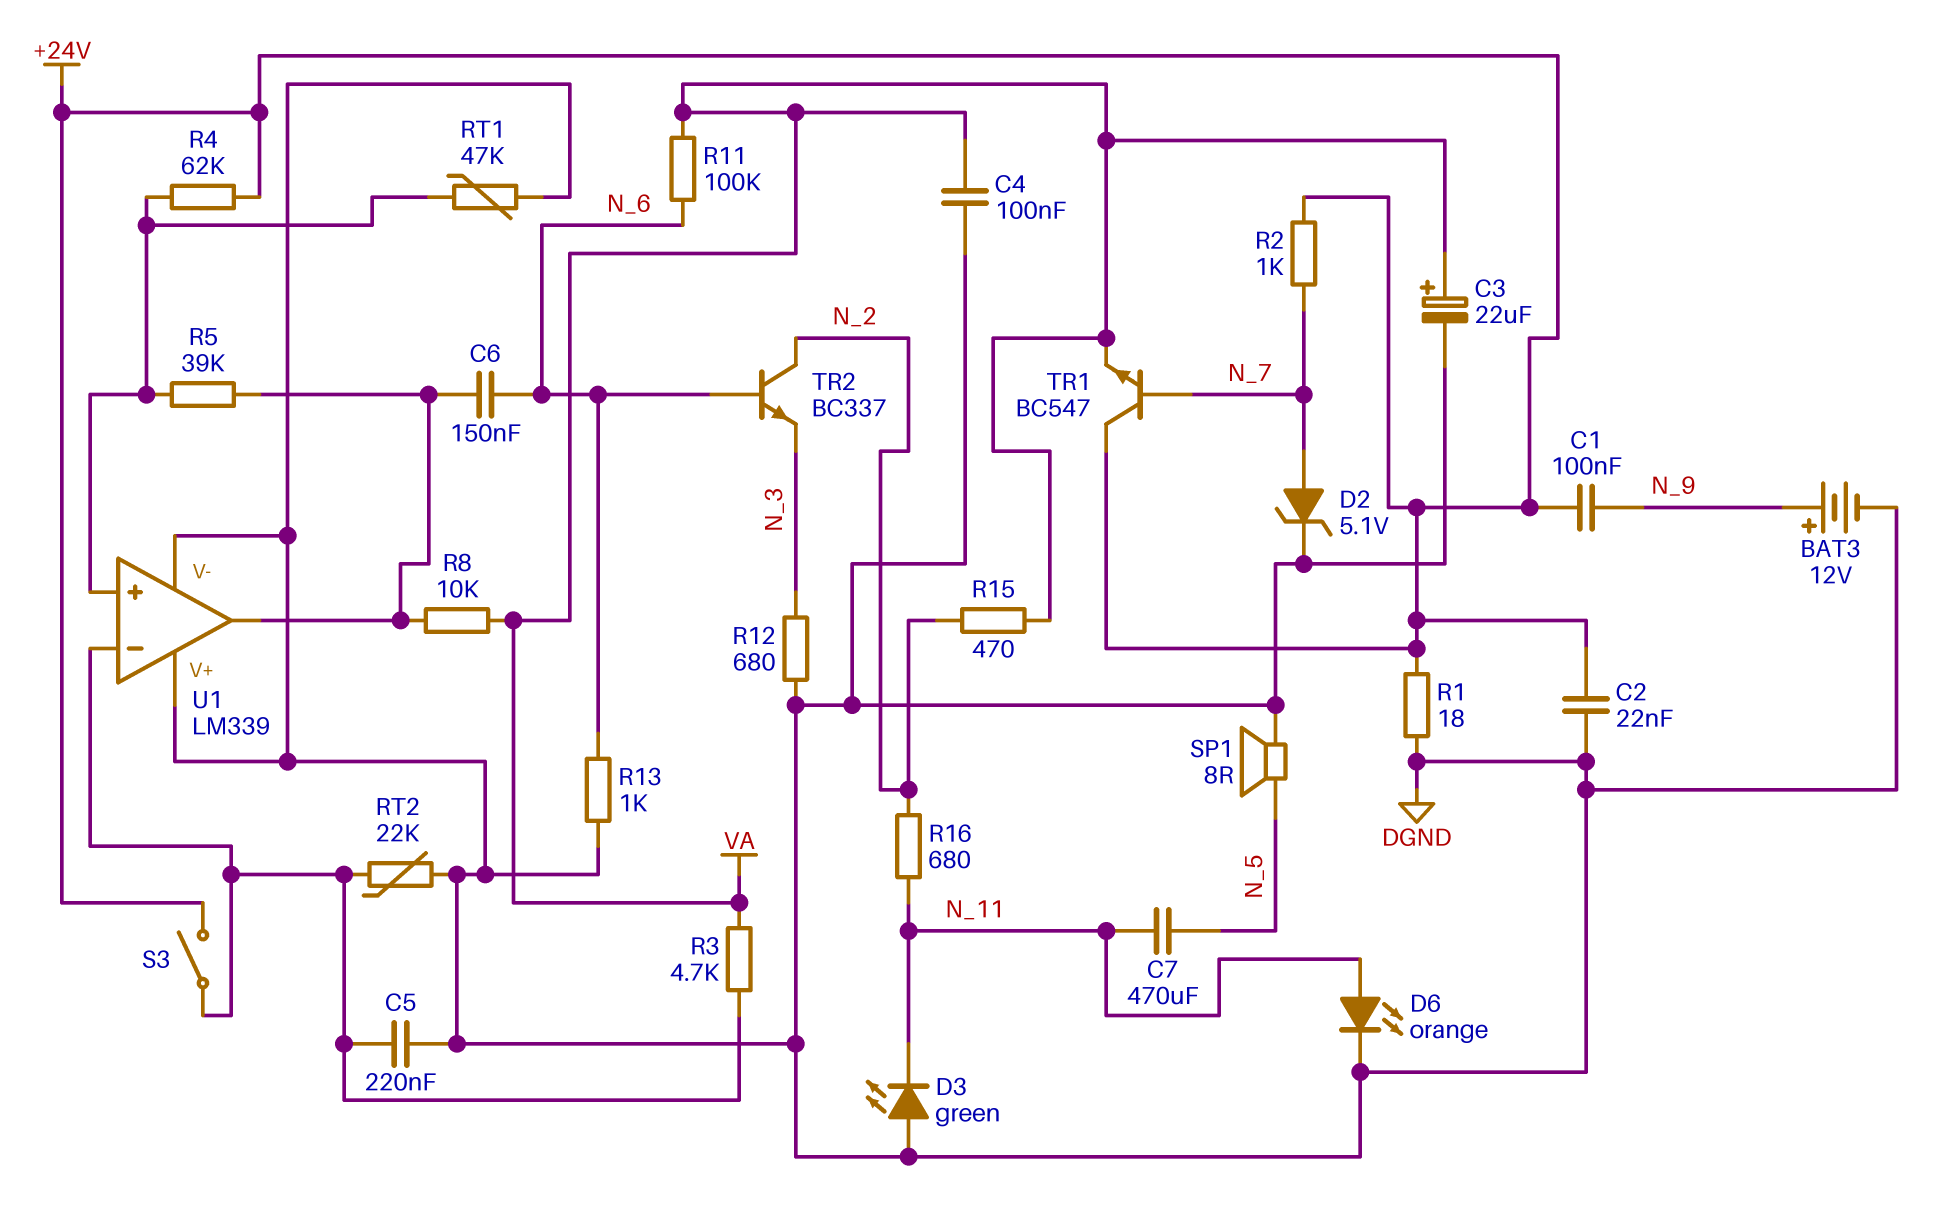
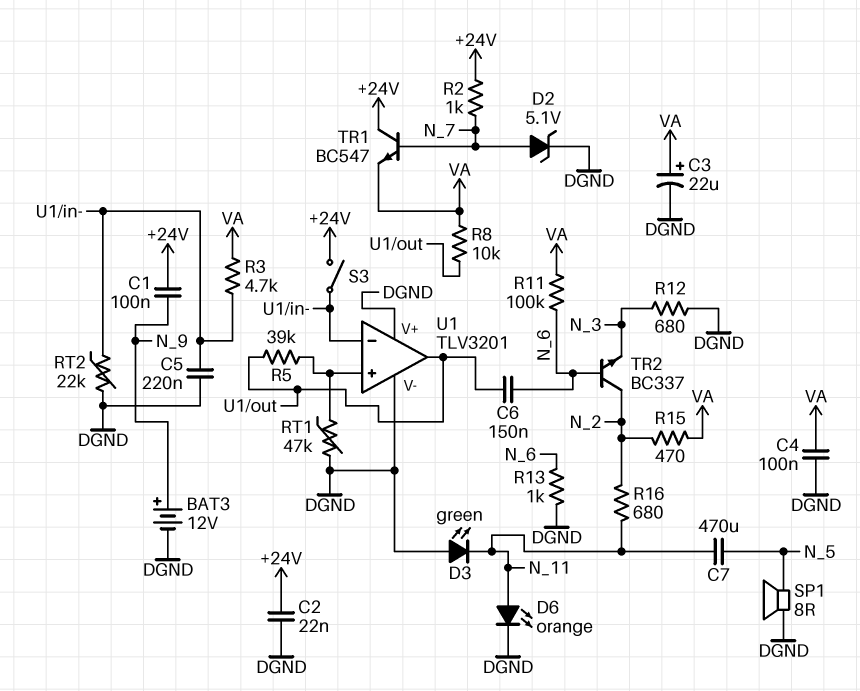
R1: 18 (+24V, DGND) -> none
R4: 62k (+24V, U1/in+) -> none
U1: LM339 -> TLV3201

